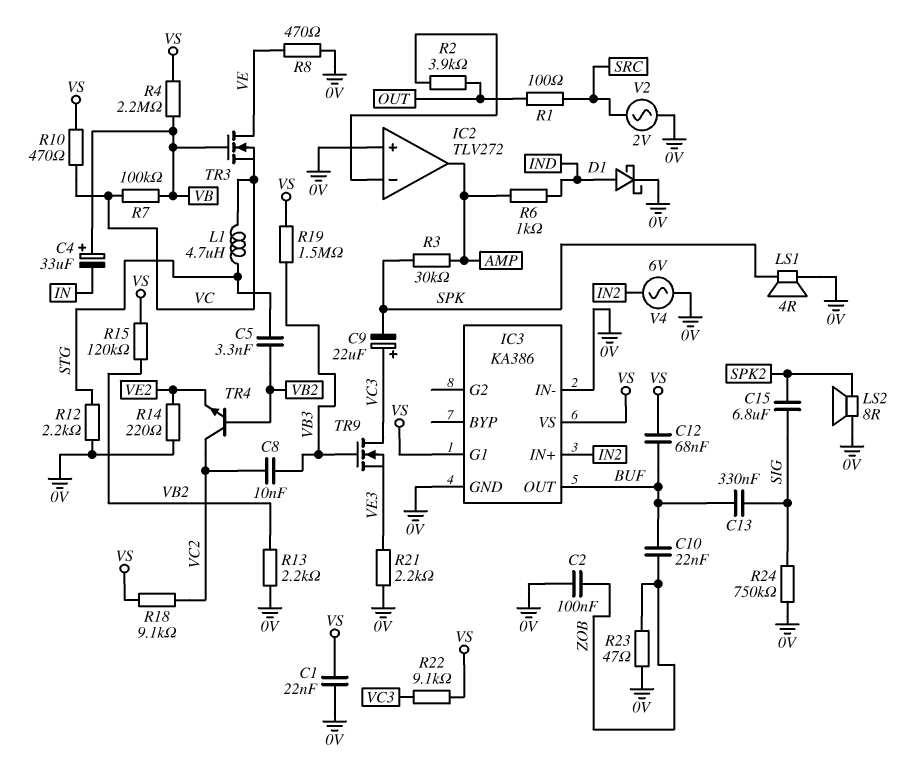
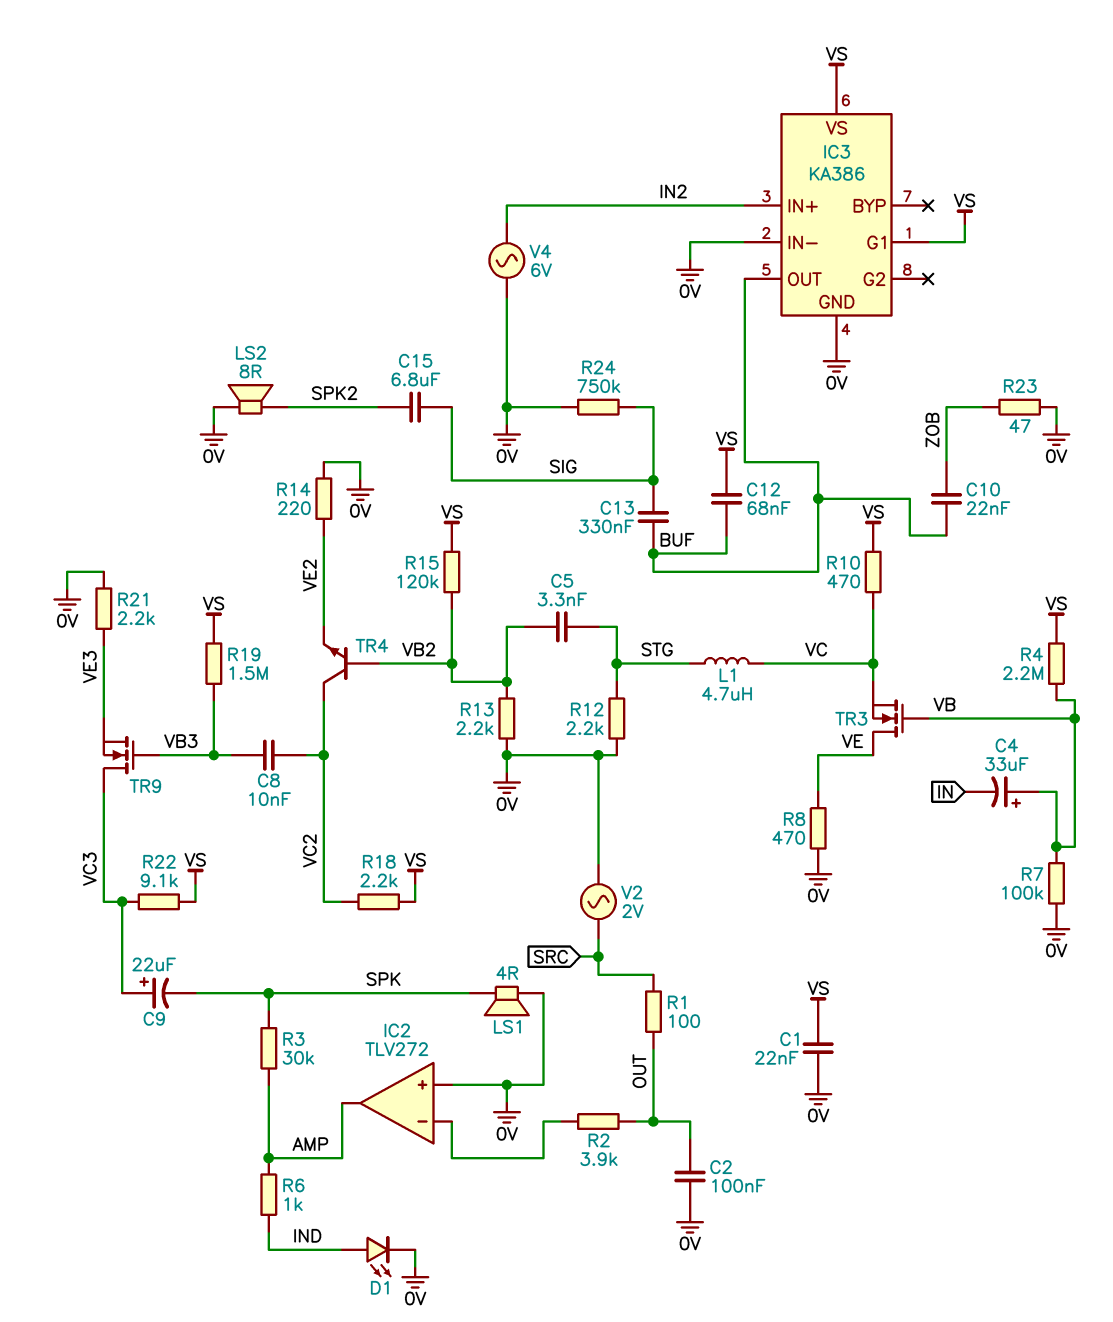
C2: 100nF (0V, ZOB) -> 100nF (0V, OUT)
D1: schottky (A IND, K 0V) -> LED (A IND, K 0V)
R7: 100k (VB, VC) -> 100k (0V, VB)
R18: 9.1k (VC2, VS) -> 2.2k (VC2, VS)

